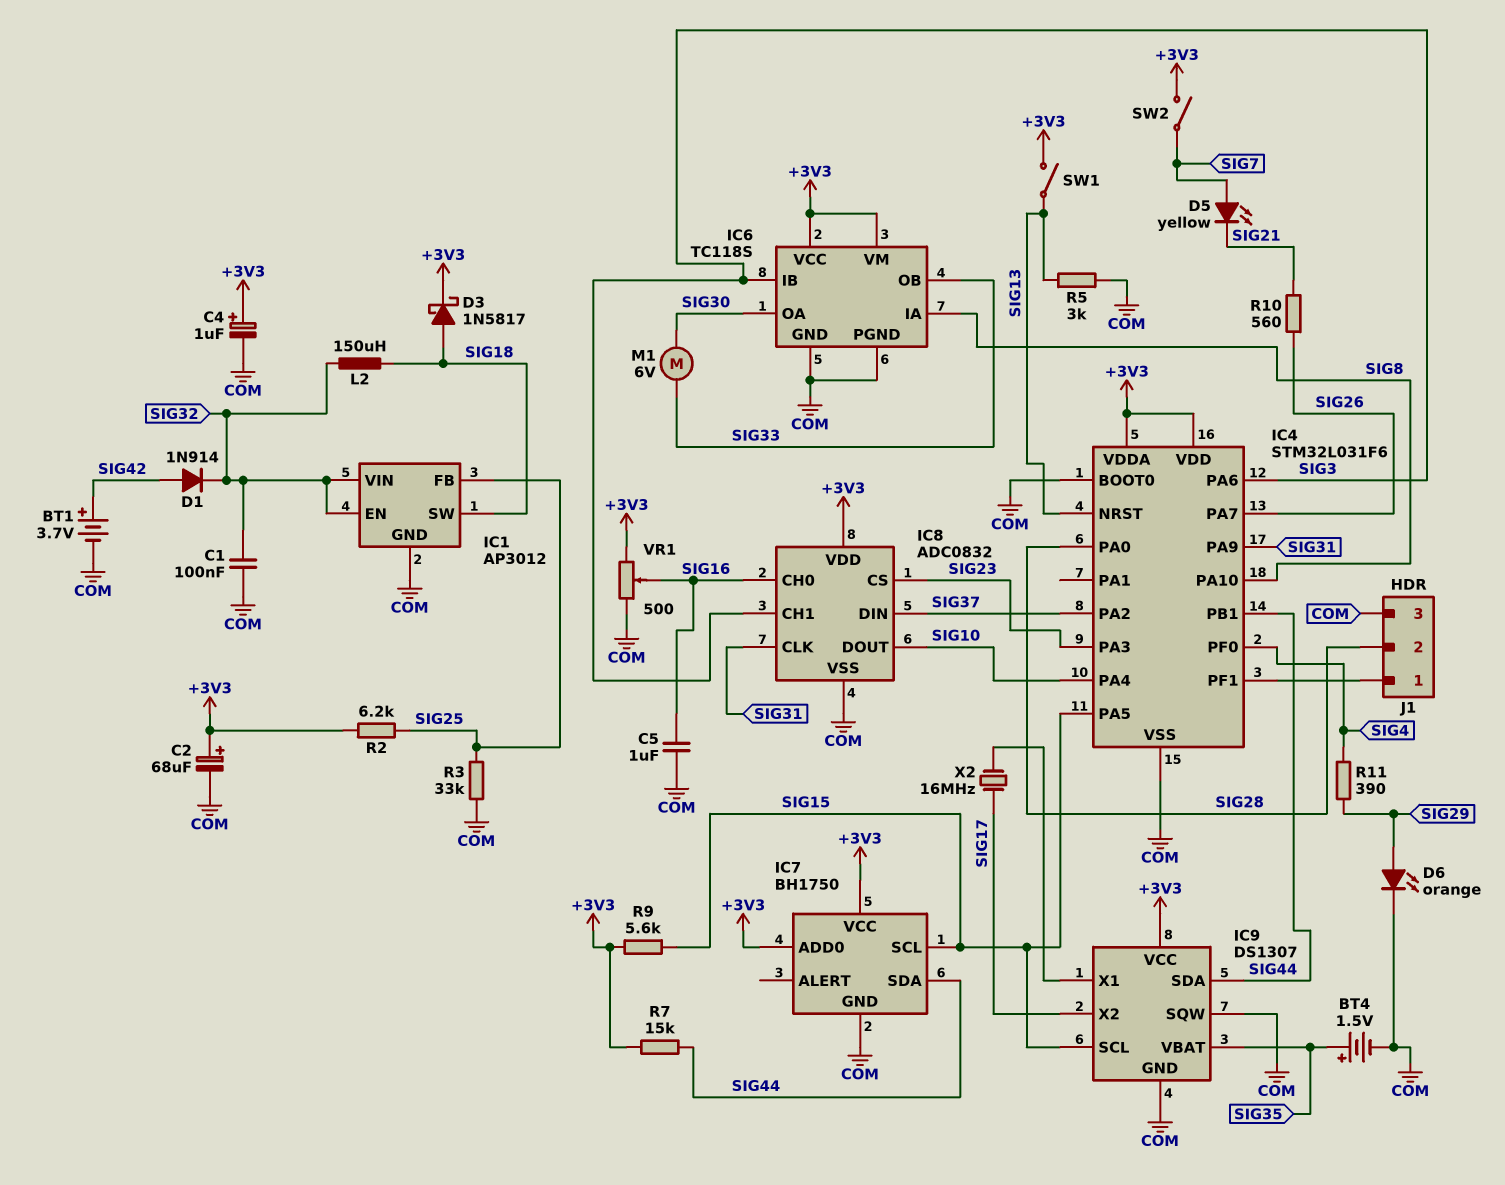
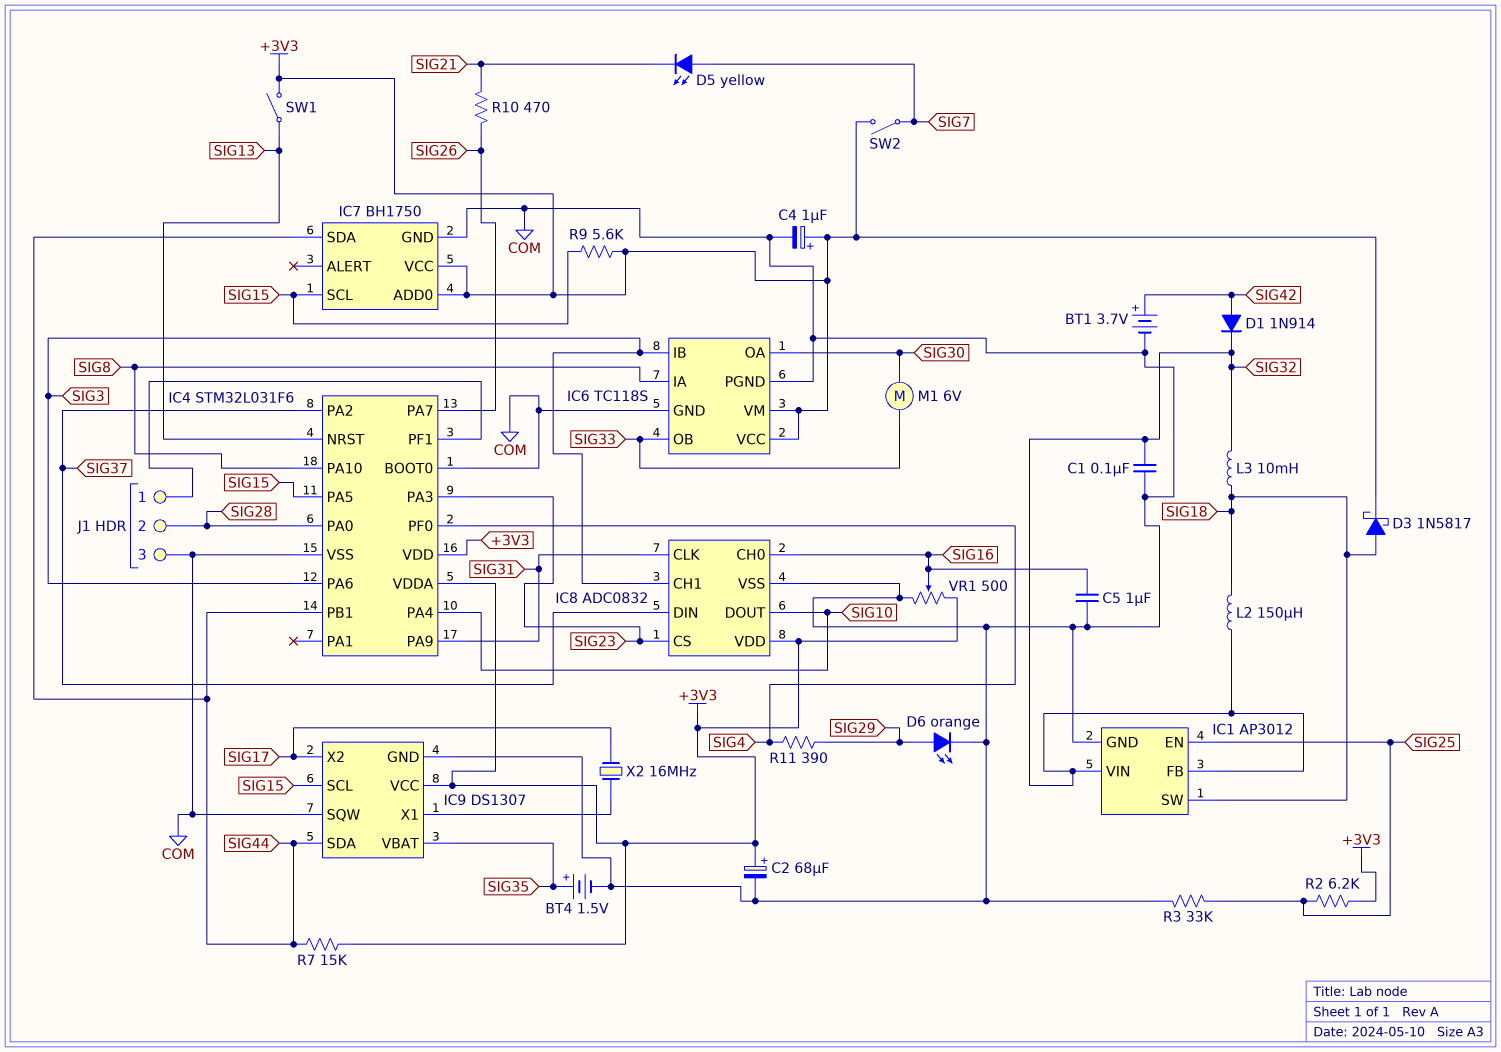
IC1 pin EN: SIG32 -> SIG25
IC1 pin FB: SIG25 -> SIG32
L3: none -> 10mH (SIG18, SIG32)
R5: 3k (COM, SIG13) -> none
R10: 560 (SIG21, SIG26) -> 470 (SIG21, SIG26)

